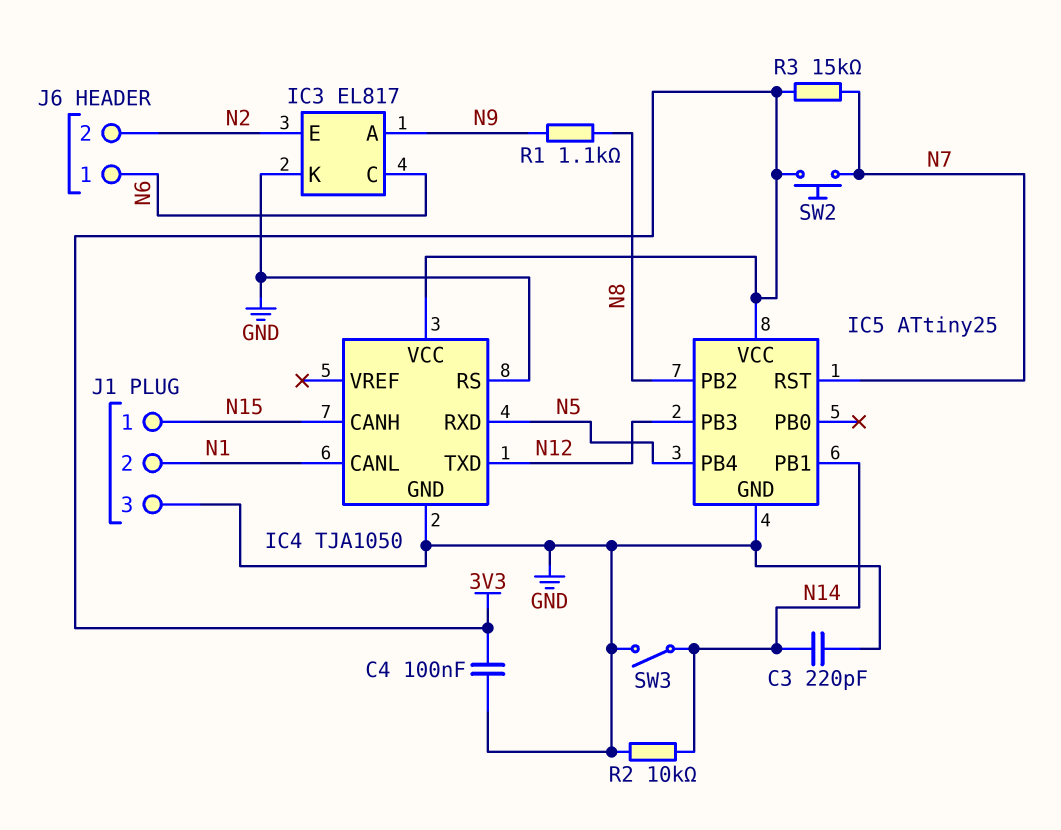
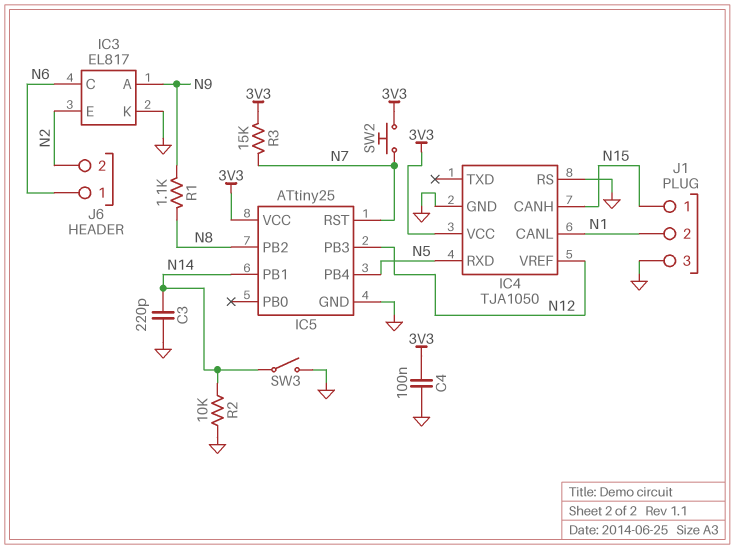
IC4 pin TXD: N12 -> none
IC4 pin VREF: none -> N12

